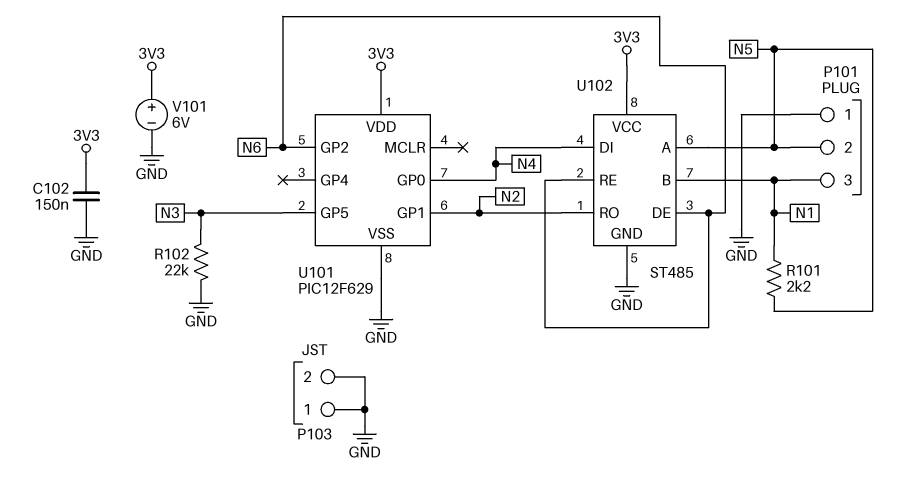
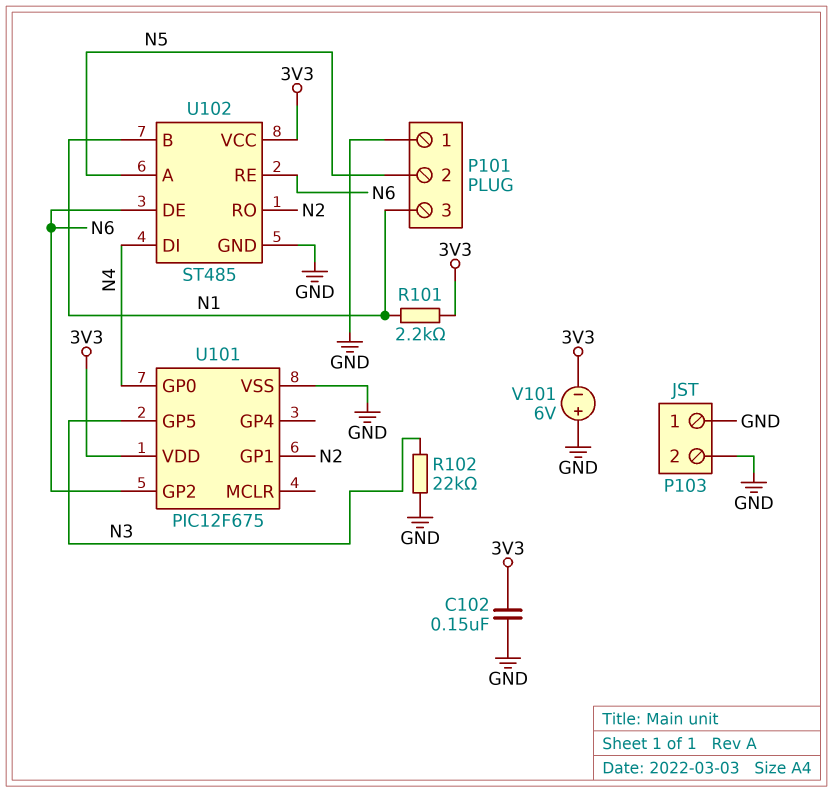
R101: 2.2k (N1, N5) -> 2.2k (3V3, N1)
U101: PIC12F629 -> PIC12F675
V101: 6V (plus 3V3, minus GND) -> 6V (plus GND, minus 3V3)

